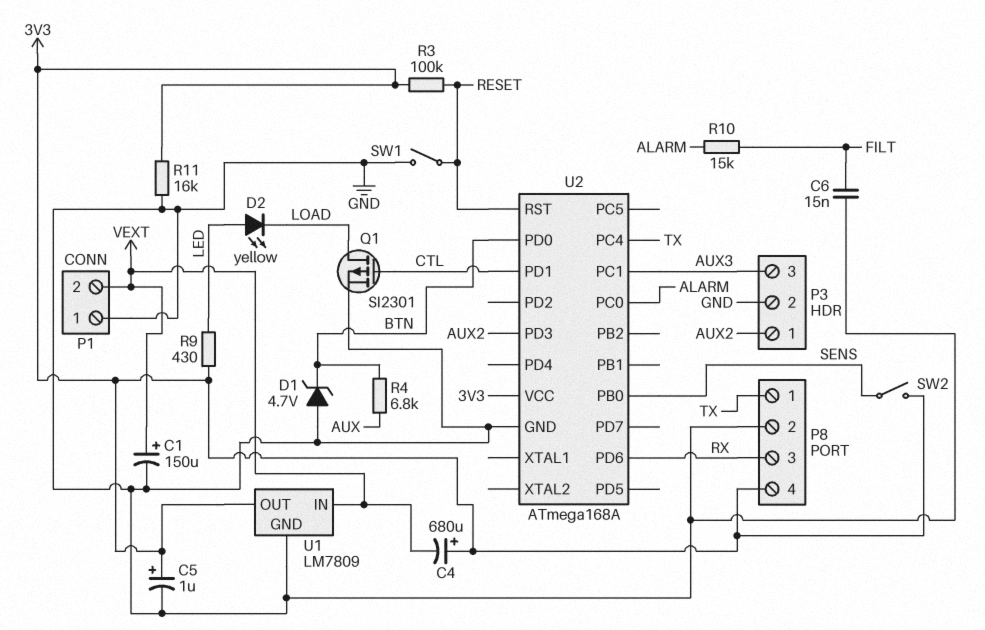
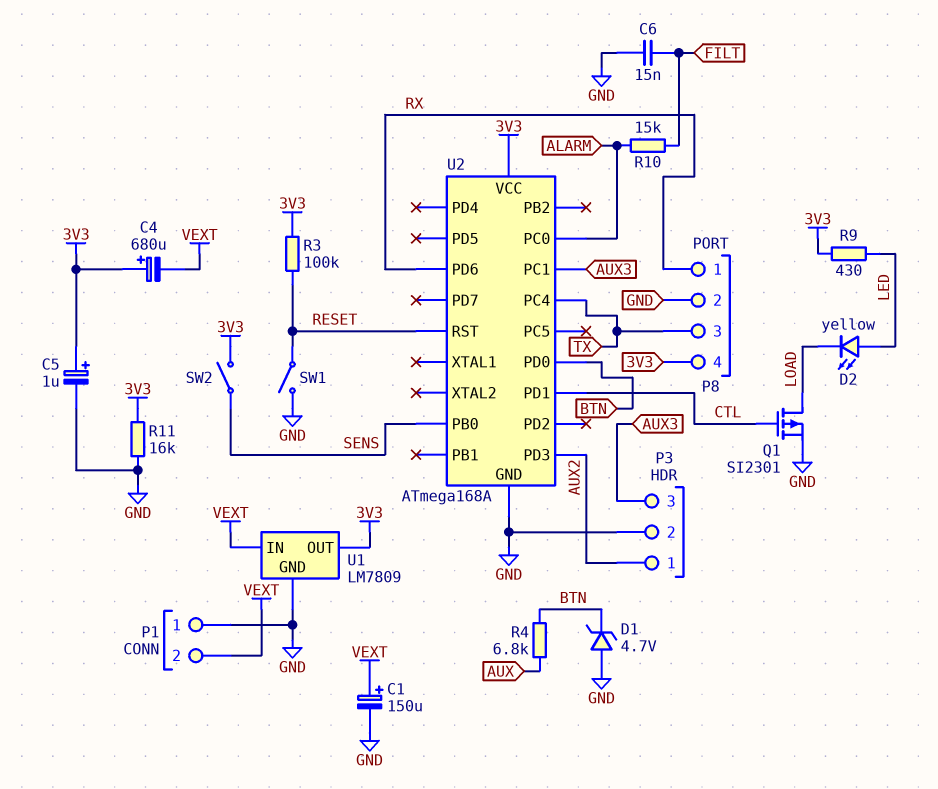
P8 pin 1: TX -> RX
P8 pin 3: RX -> TX

